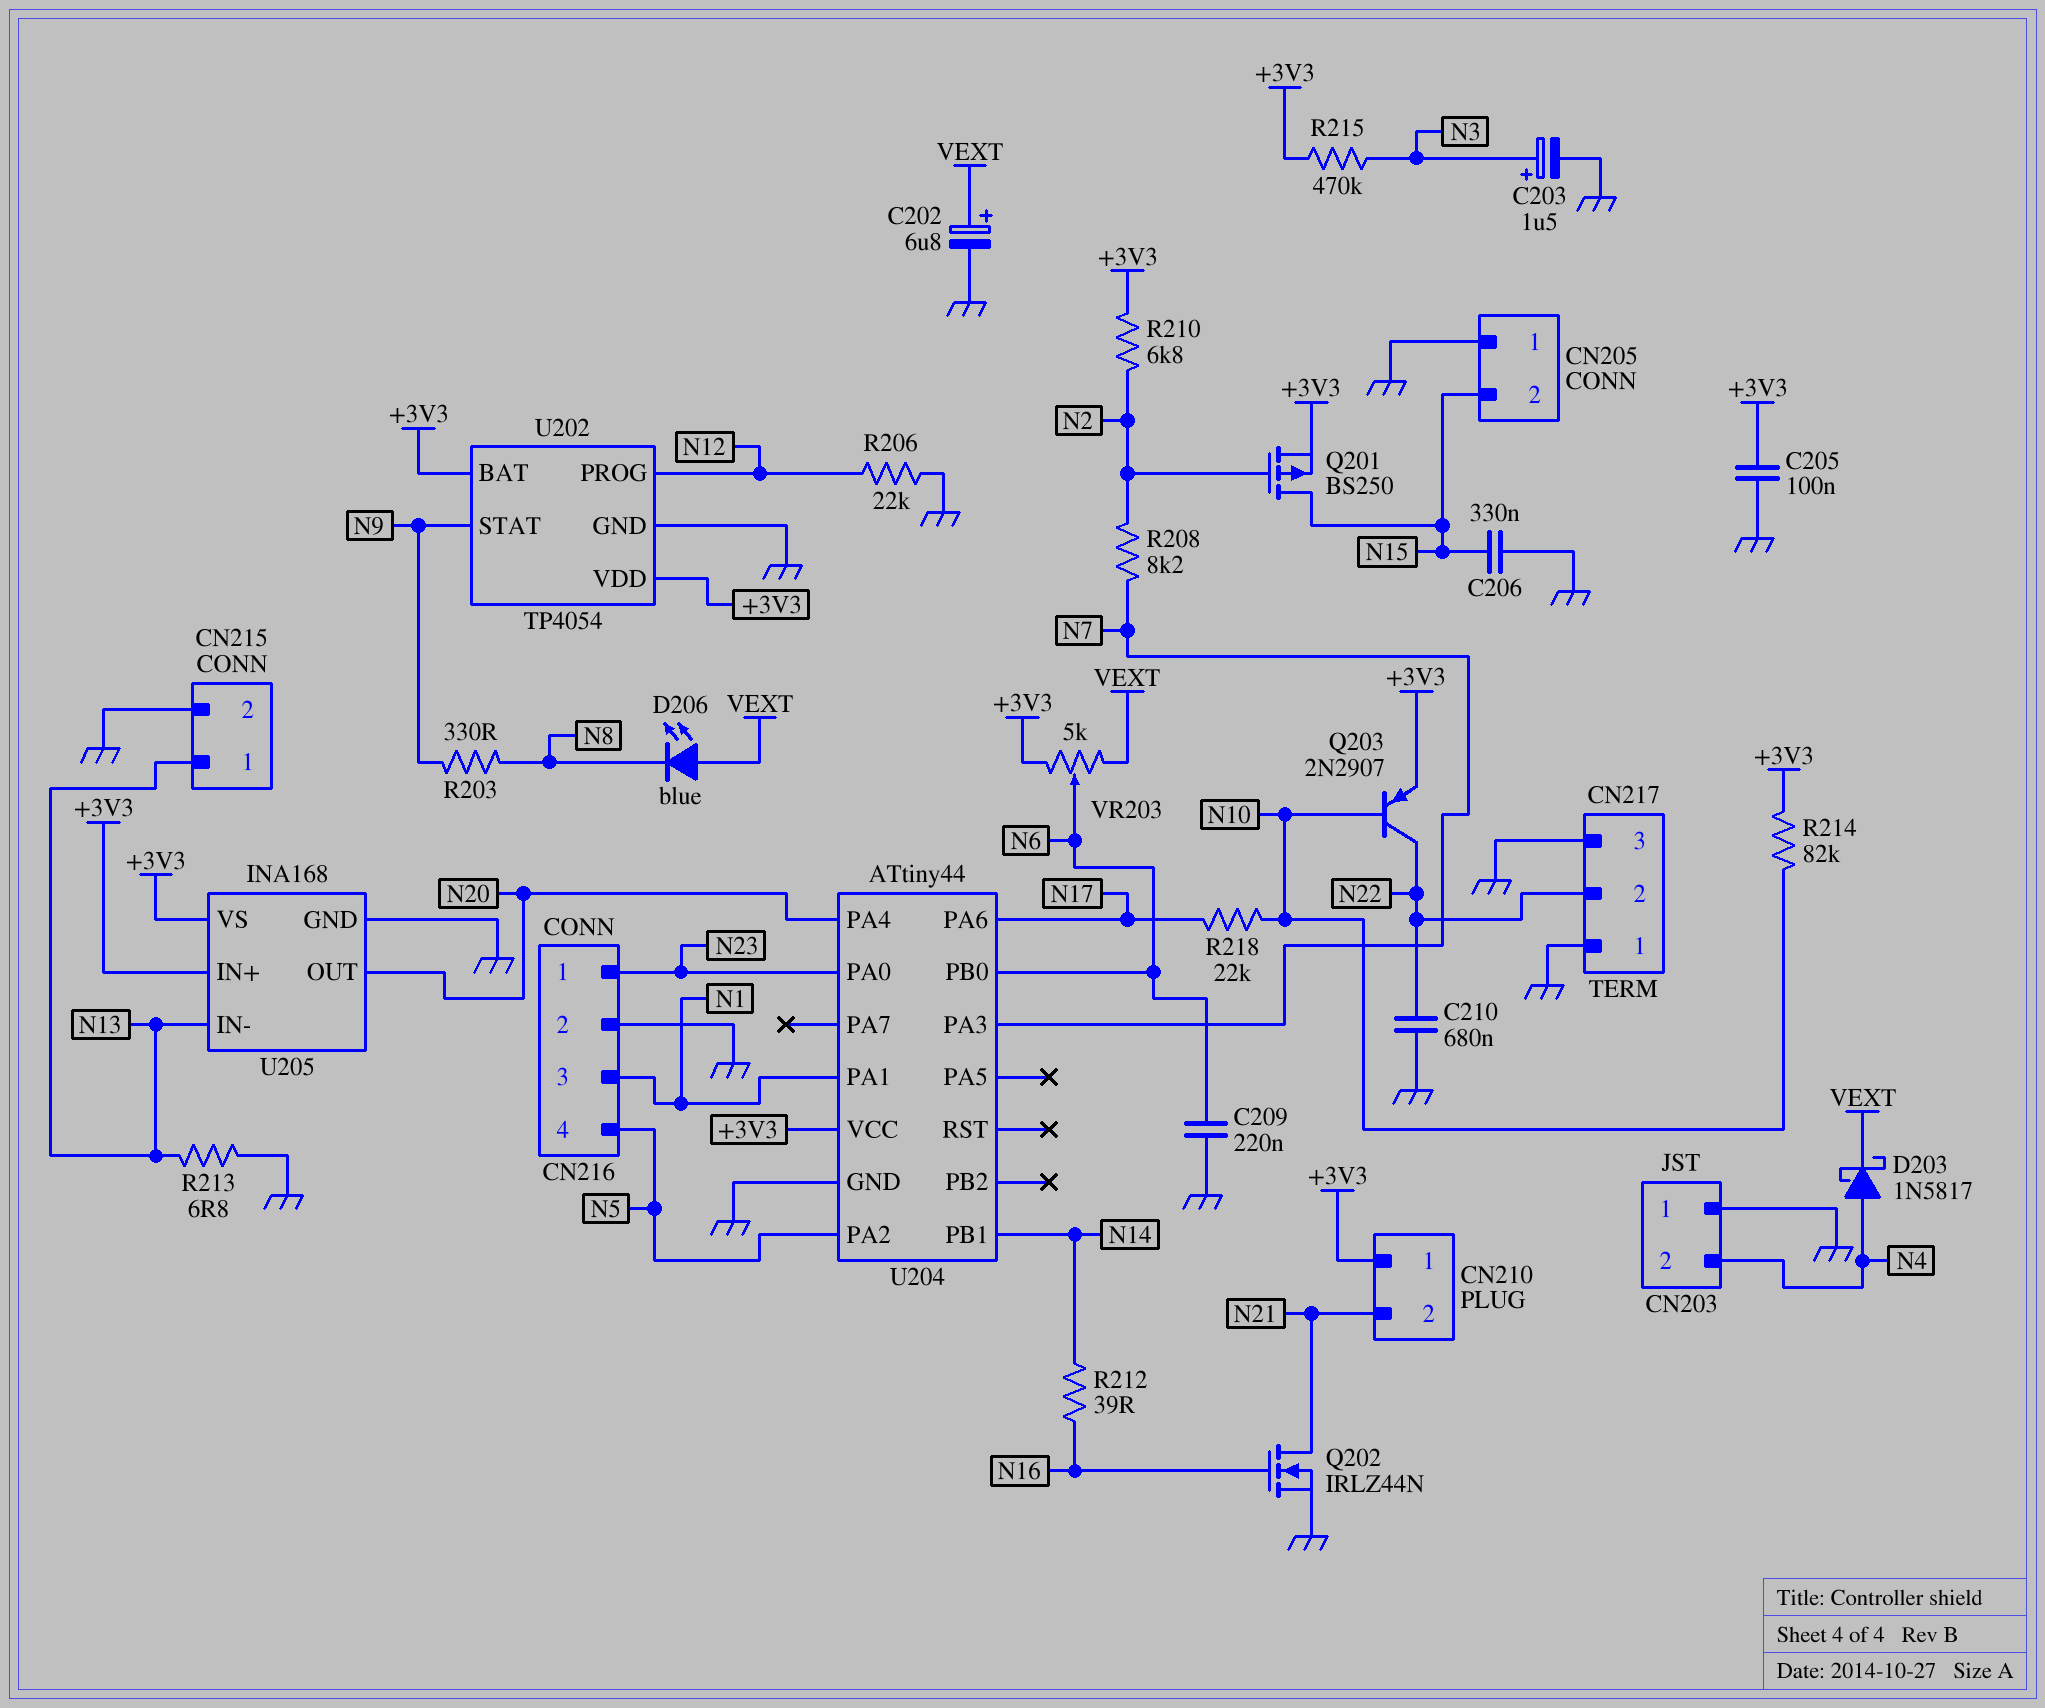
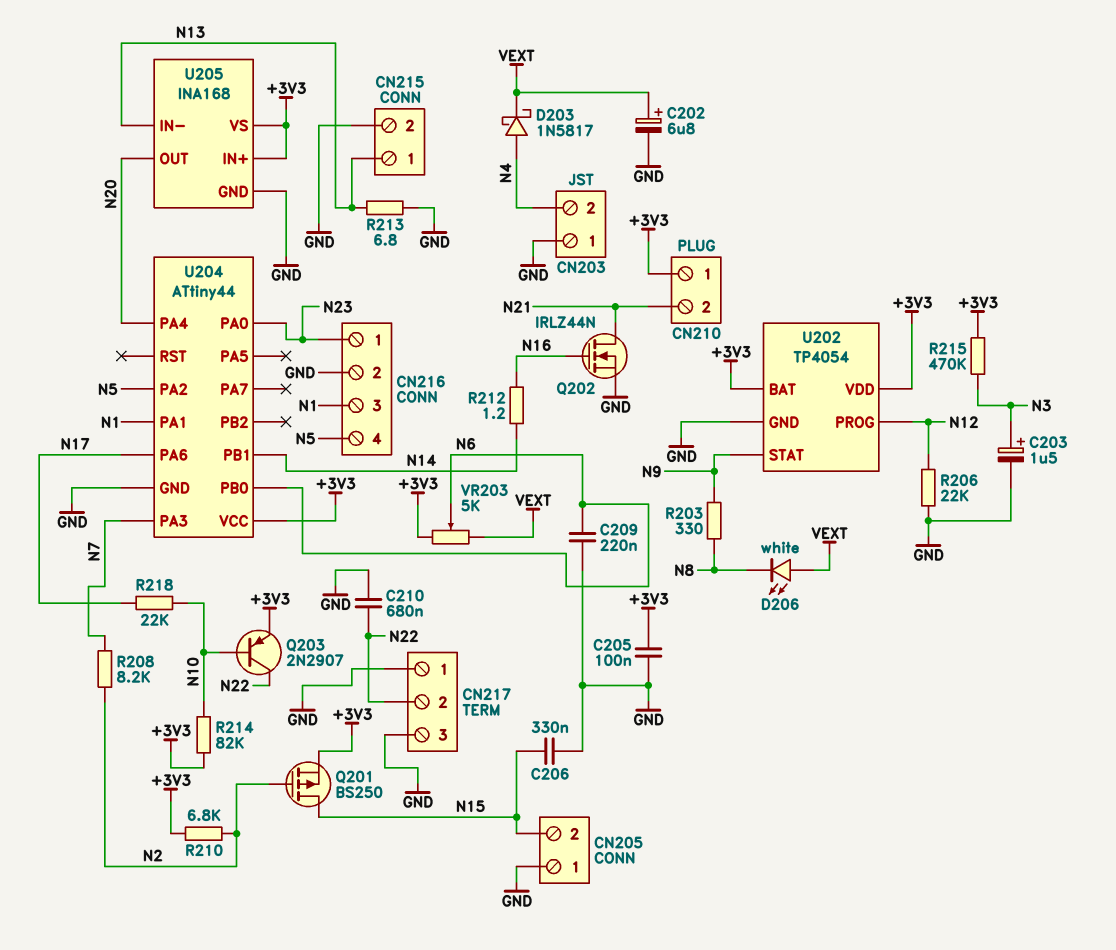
D206: LED blue (A VEXT, K N8) -> LED white (A VEXT, K N8)
R212: 39 (N14, N16) -> 1.2 (N14, N16)

